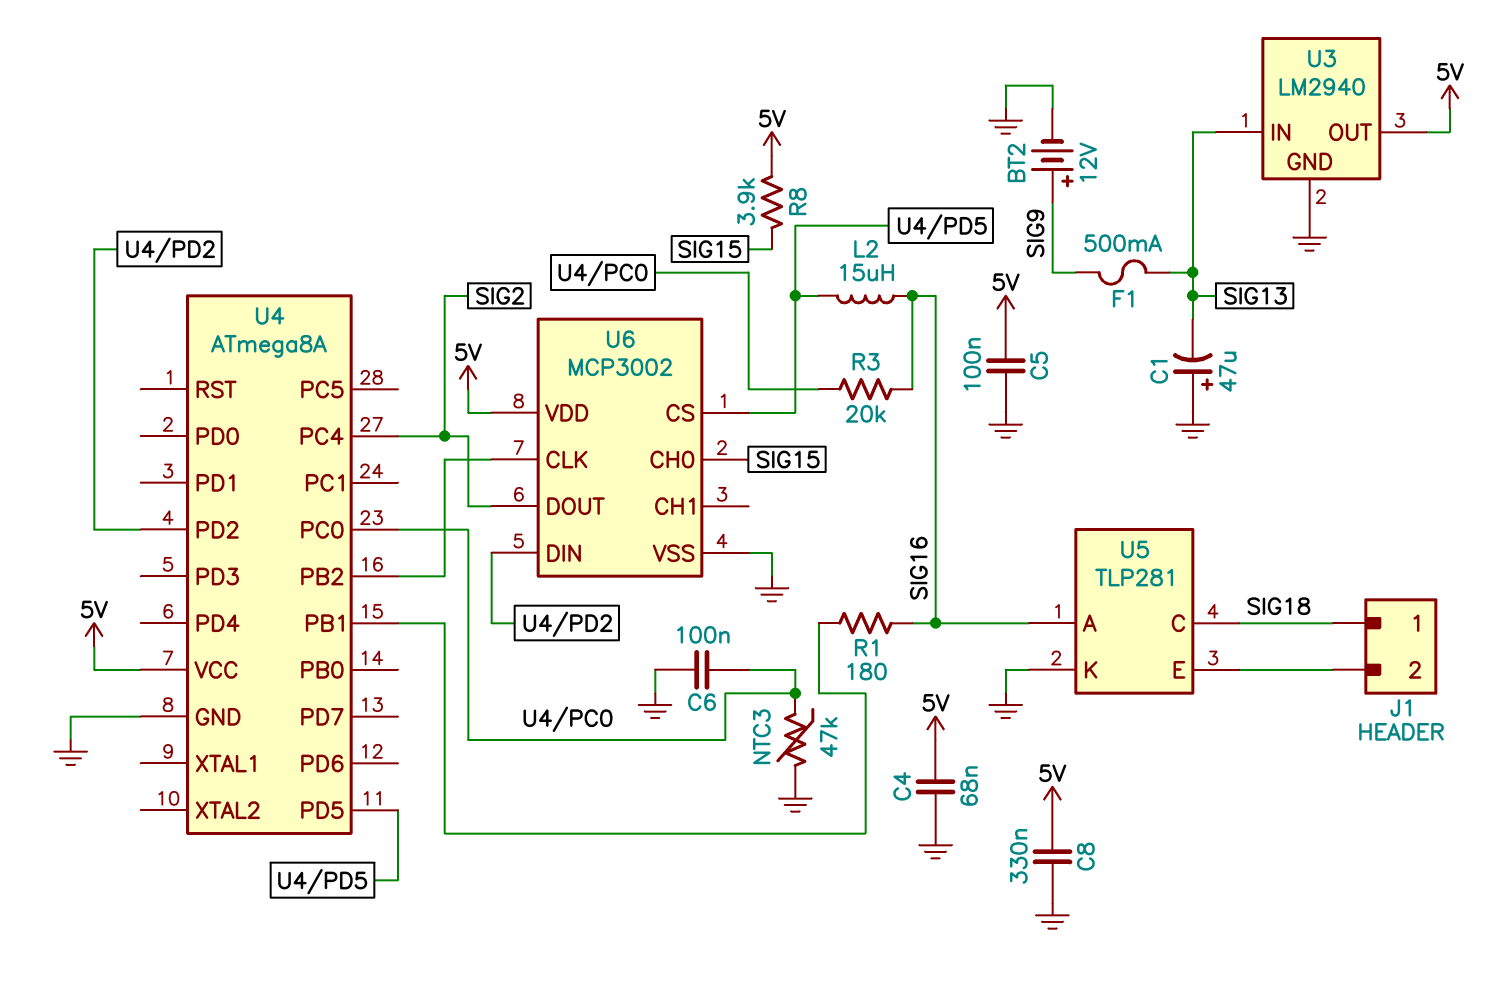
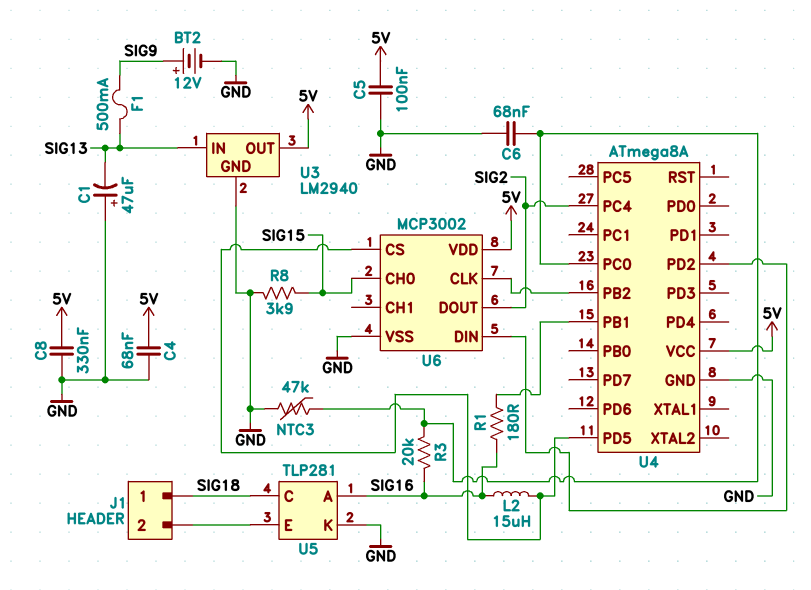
C6: 100nF (GND, U4/PC0) -> 68nF (GND, U4/PC0)
R8: 3.9k (5V, SIG15) -> 3.9k (GND, SIG15)

